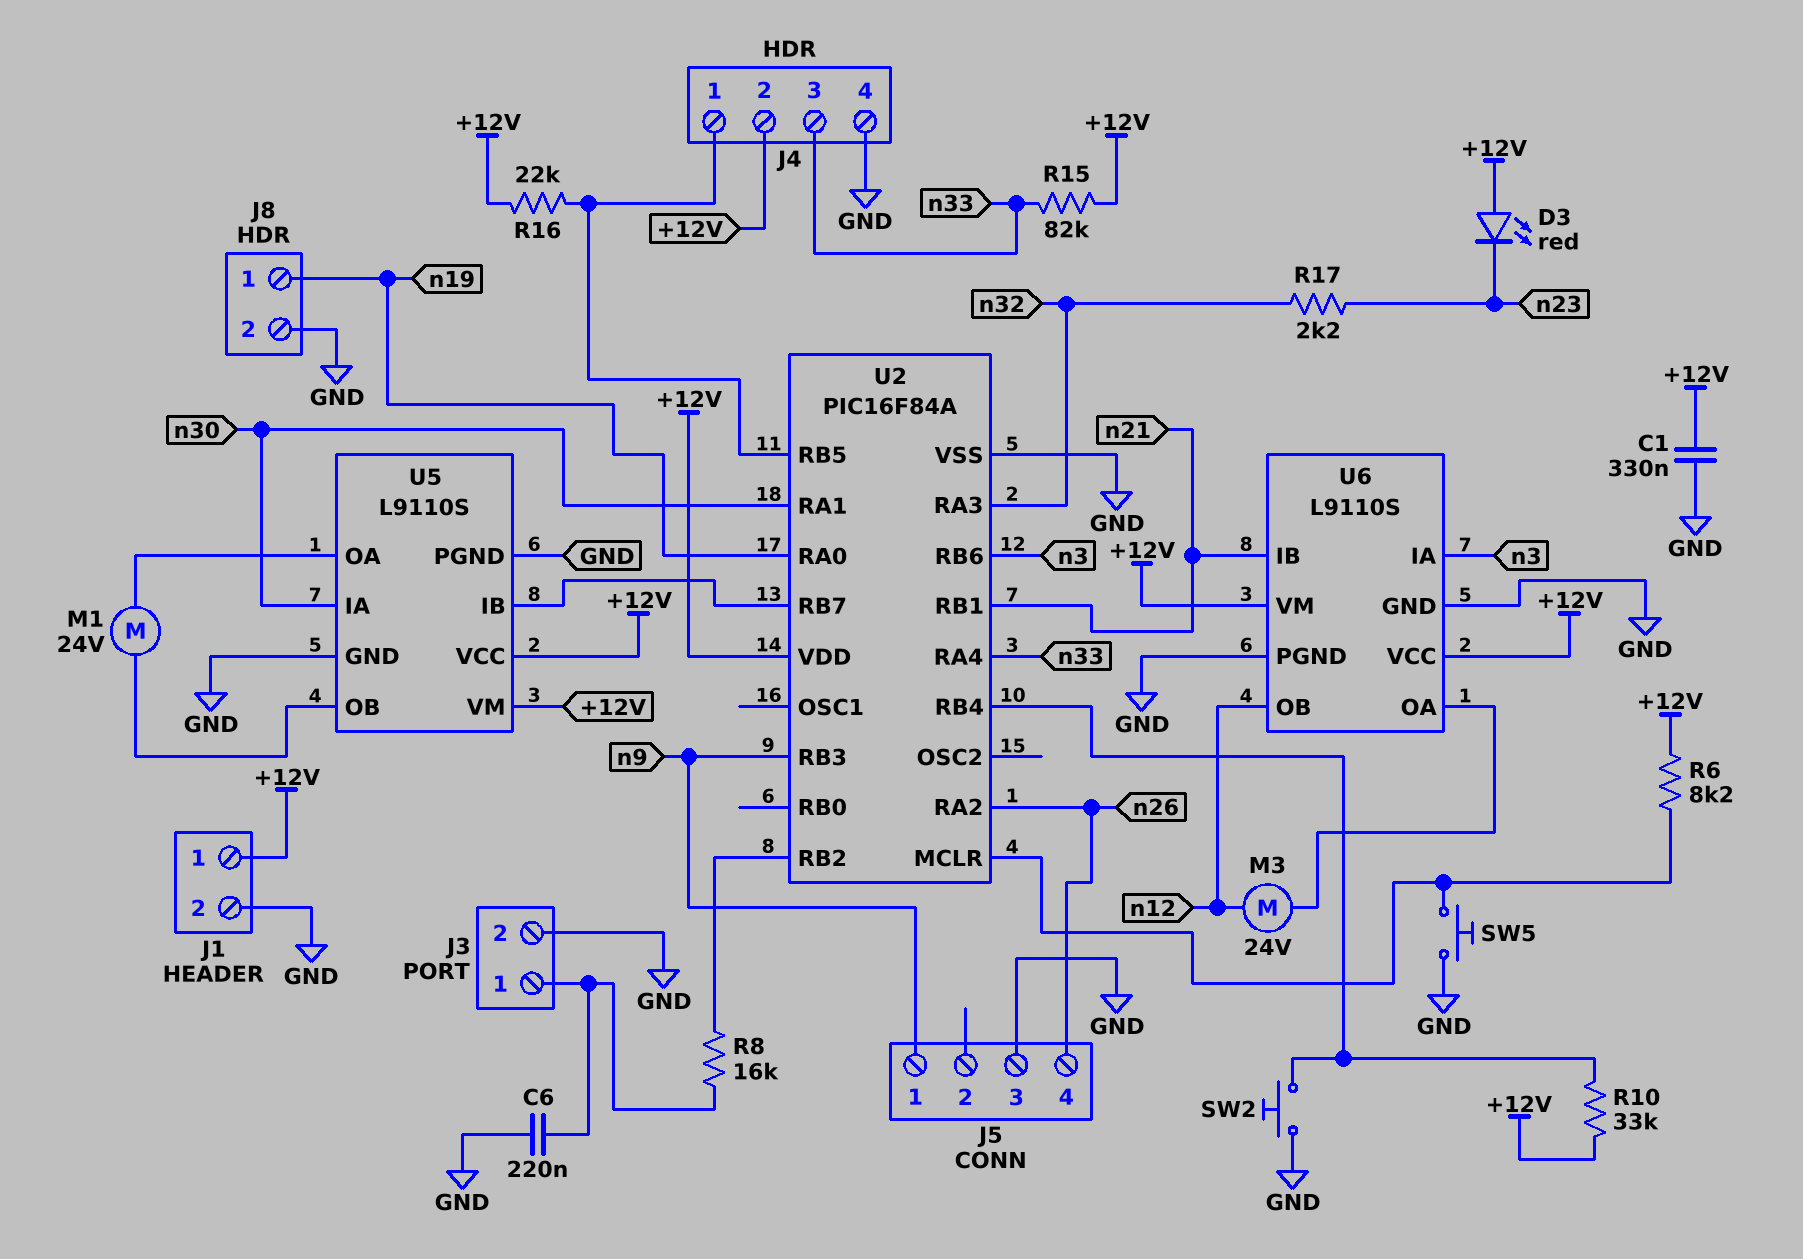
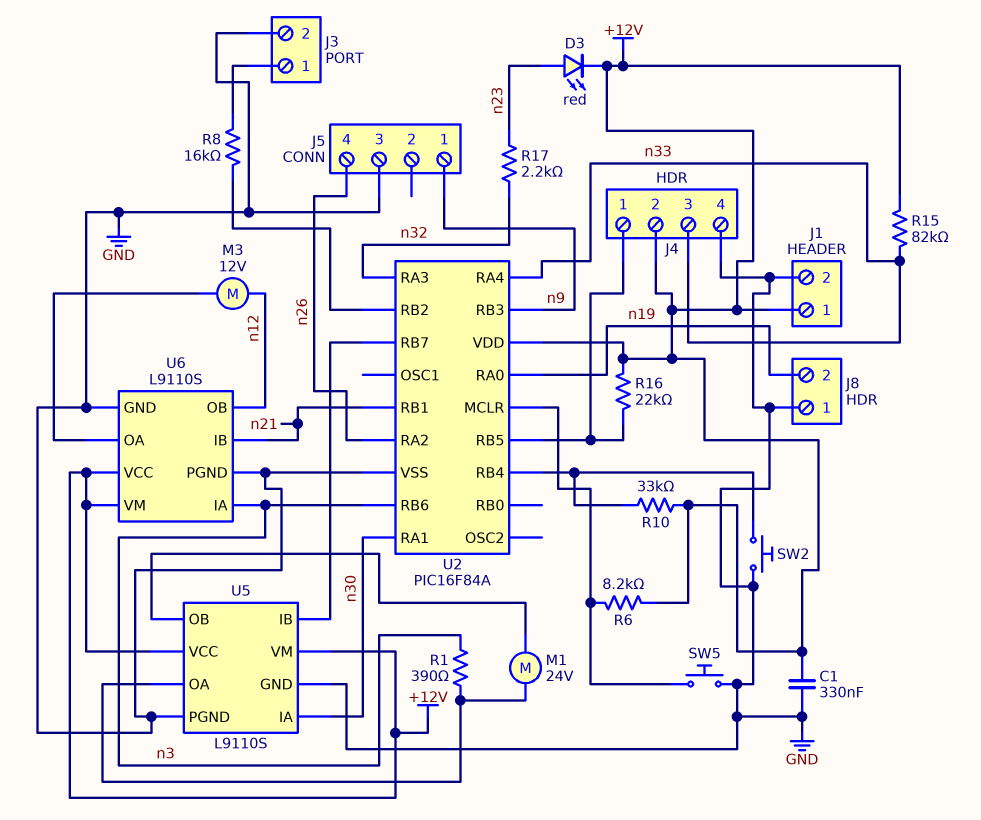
C6: 220nF (GND, J3/1) -> none
D3: LED red (A +12V, K n23) -> LED red (A n23, K +12V)
J8 pin 1: n19 -> GND
J8 pin 2: GND -> n19
M3: motor 24V (U6/OA, n12) -> motor 12V (U6/OA, n12)
R1: none -> 390 (U5/OA, n3)

